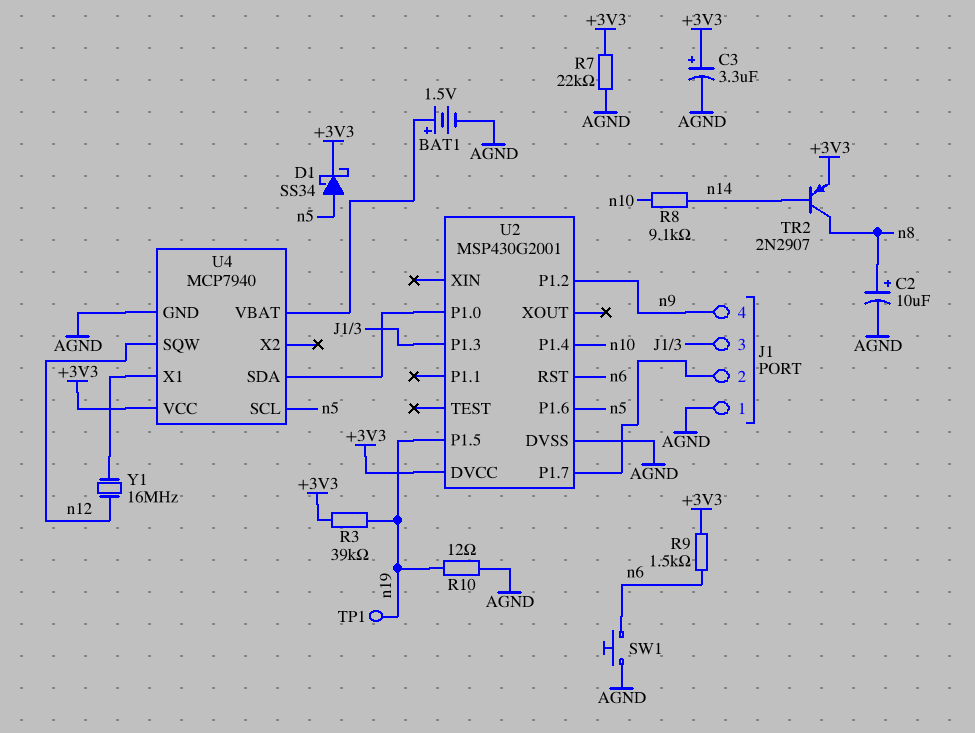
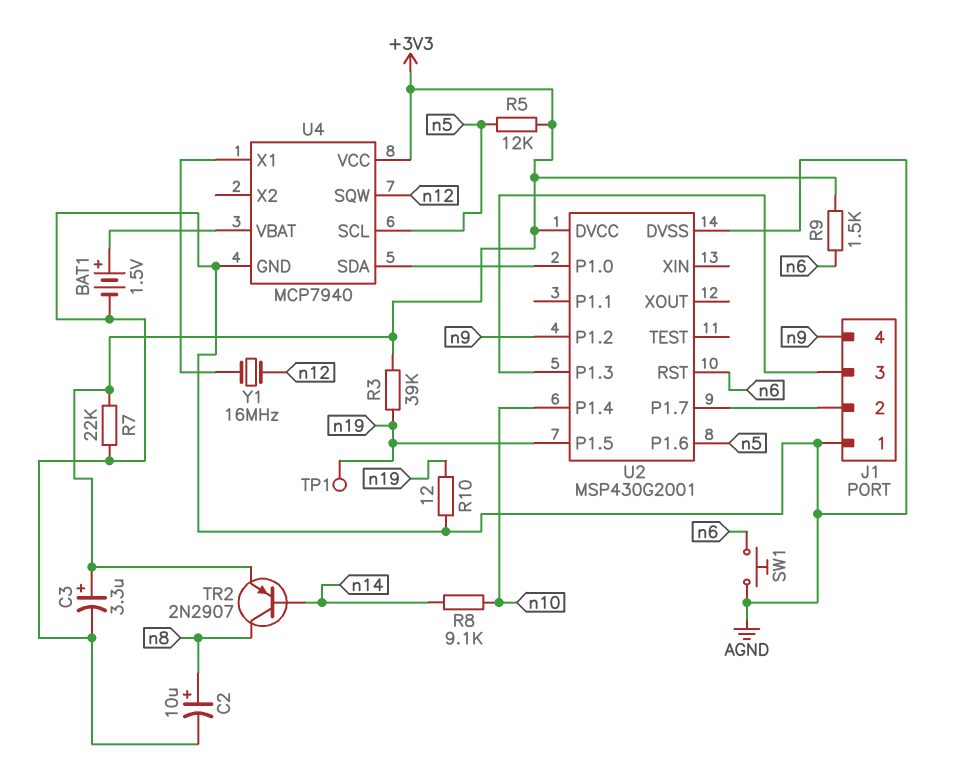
D1: schottky SS34 (A n5, K +3V3) -> none
R5: none -> 12k (+3V3, n5)

